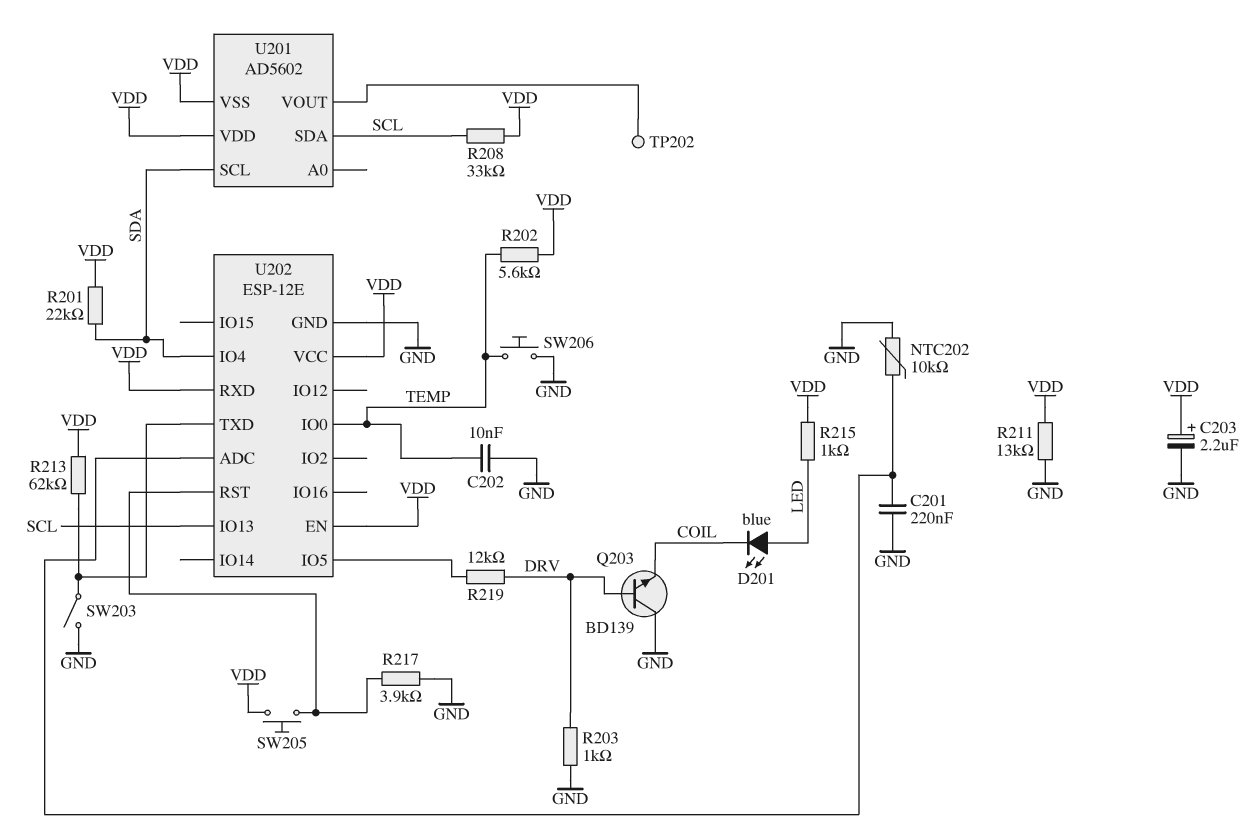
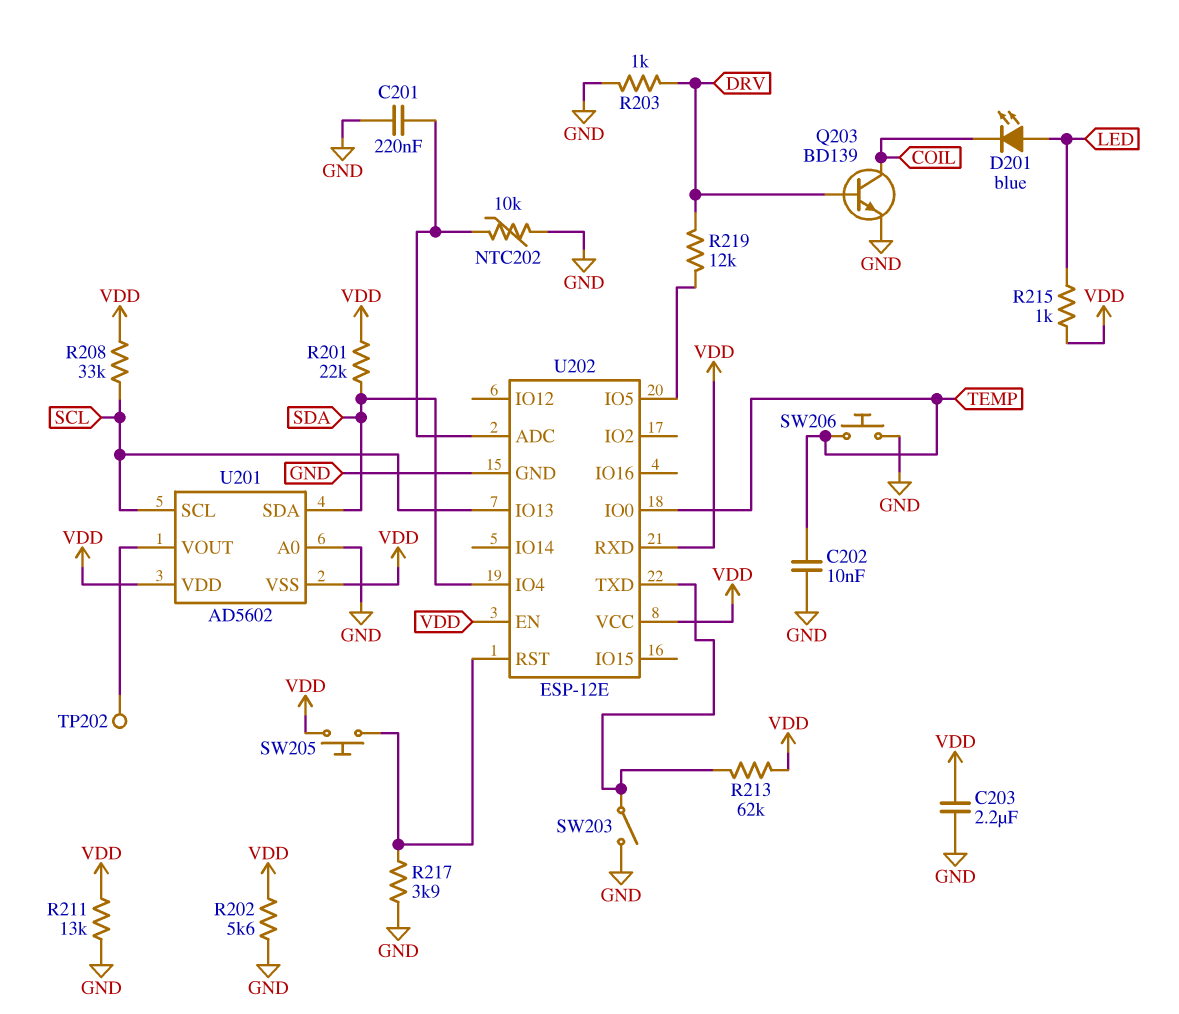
C203: 2.2uF (plus VDD, minus GND) -> 2.2uF (GND, VDD)
Q203: NPN BD139 (B DRV, C GND, E COIL) -> NPN BD139 (B DRV, C COIL, E GND)
R202: 5.6k (TEMP, VDD) -> 5.6k (GND, VDD)
U201 pin A0: none -> GND
U201 pin SCL: SDA -> SCL
U201 pin SDA: SCL -> SDA

